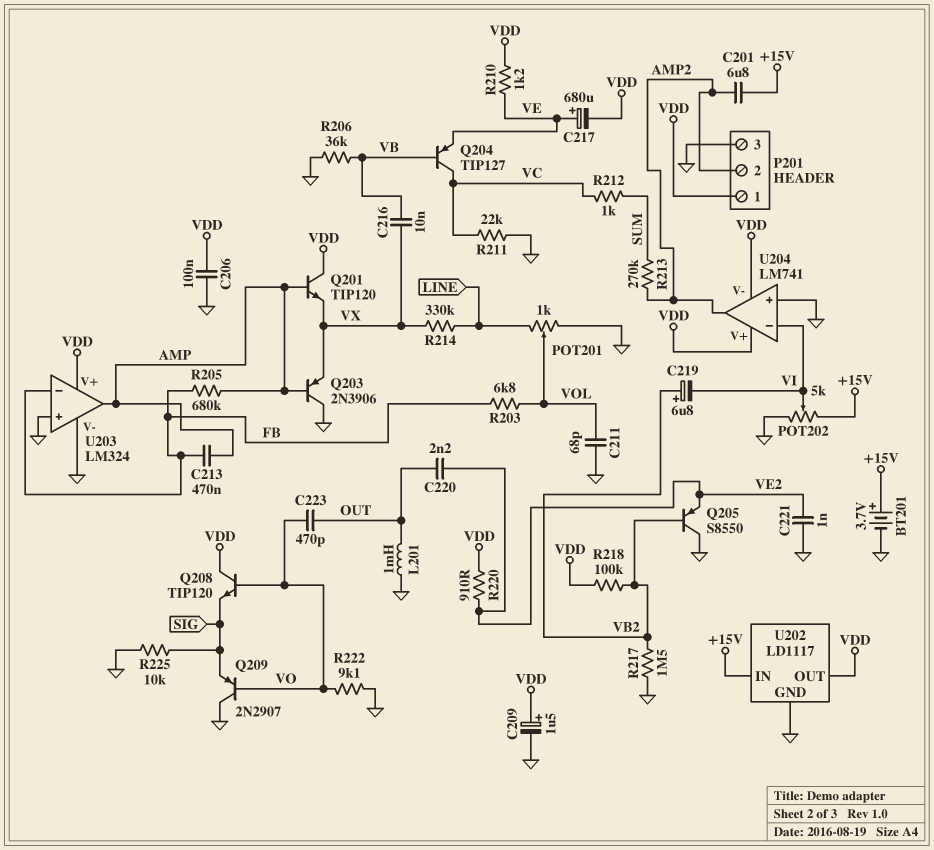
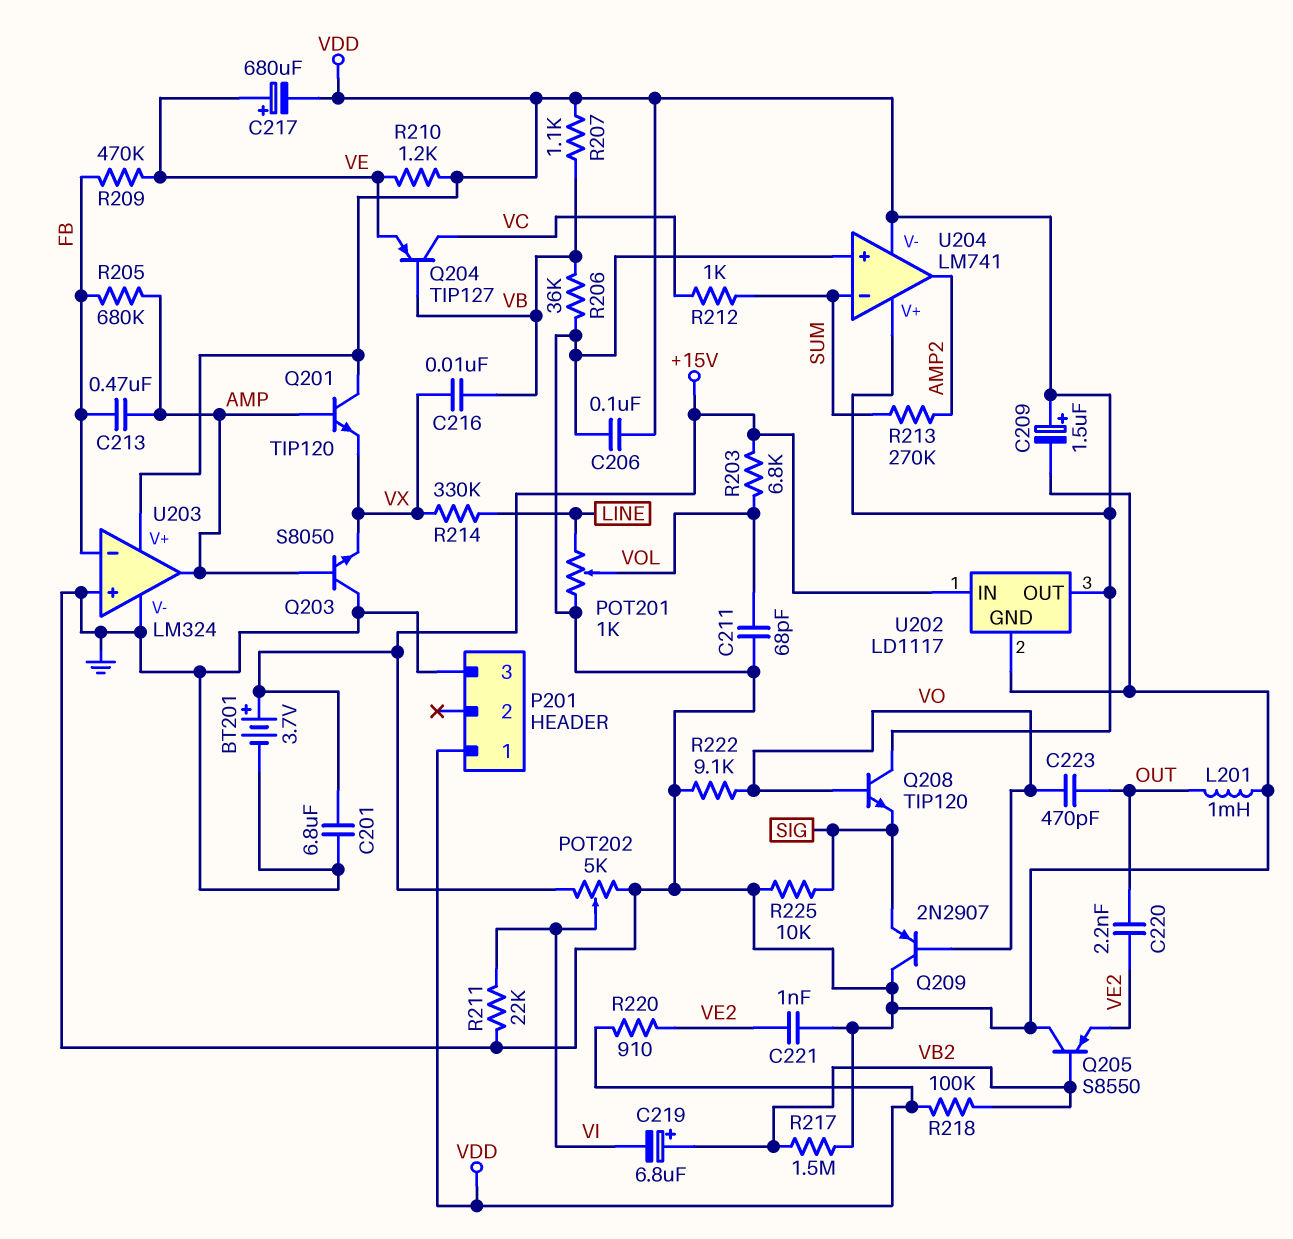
C201: 6.8uF (+15V, AMP2) -> 6.8uF (+15V, GND)
P201 pin 2: AMP2 -> none
Q203: PNP 2N3906 (B AMP, C GND, E VX) -> NPN S8050 (B AMP, C GND, E VX)
R203: 6.8k (FB, VOL) -> 6.8k (+15V, VOL)
R207: none -> 1.1k (VB, VDD)
R209: none -> 470k (FB, VE)
R211: 22k (GND, VC) -> 22k (GND, VI)
U204 pin in-: VI -> SUM

